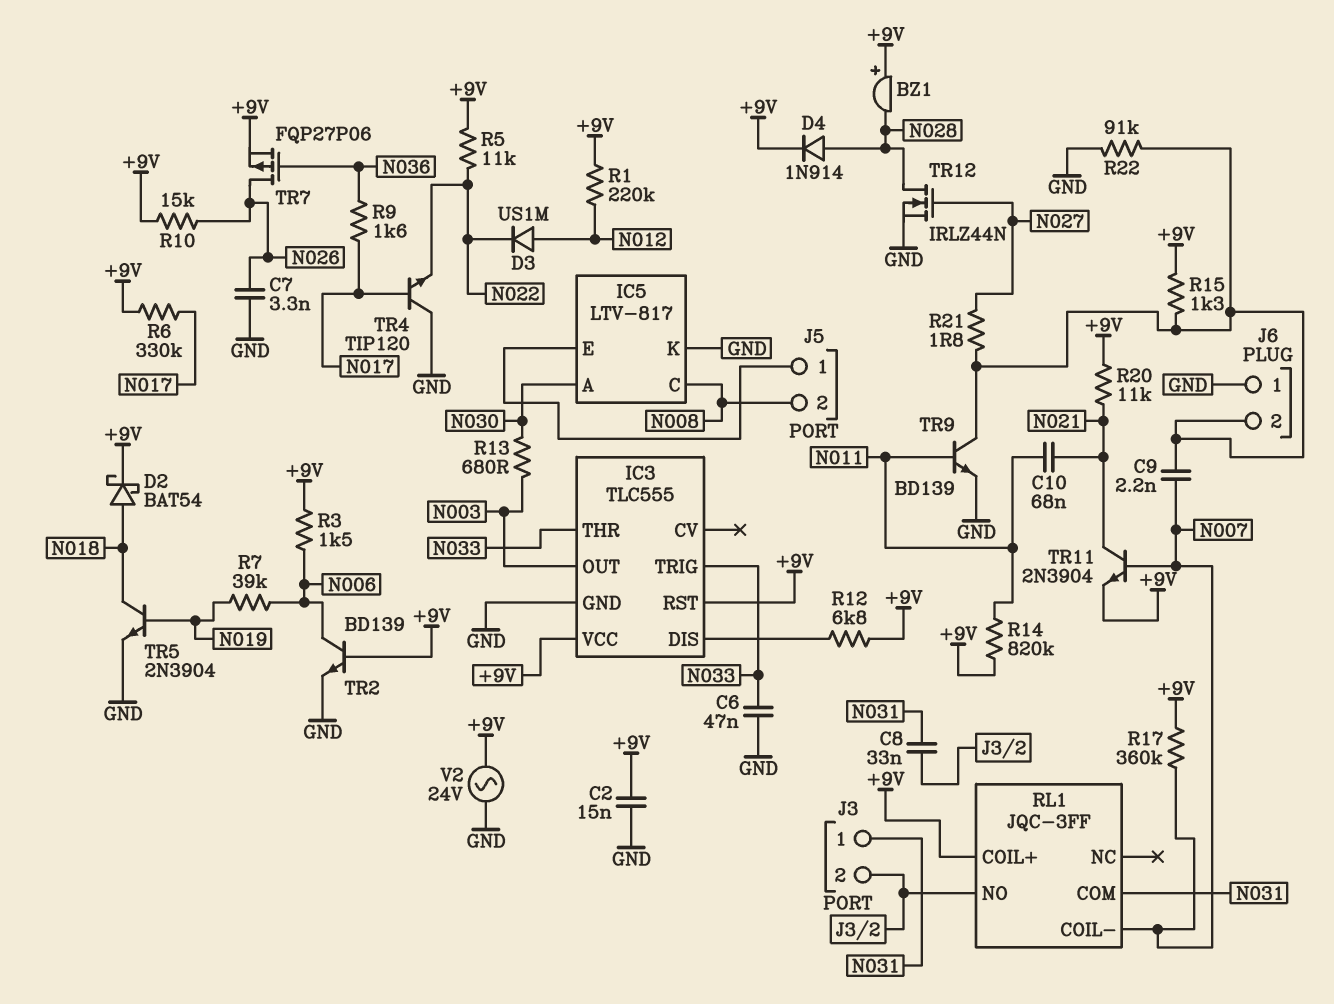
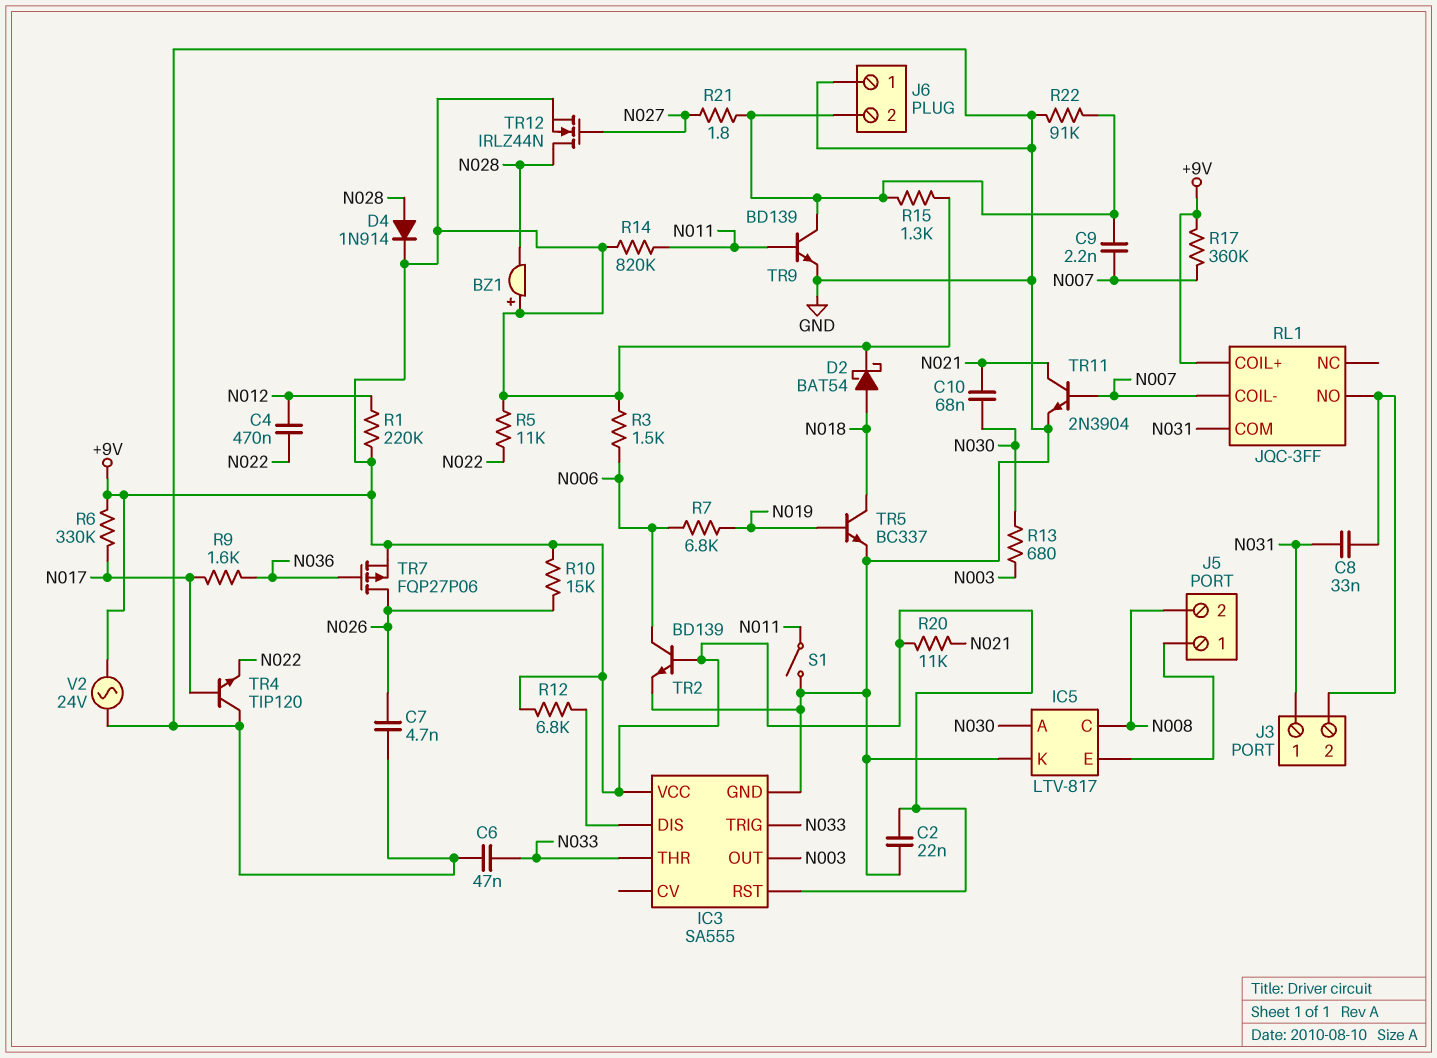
C2: 15nF (+9V, GND) -> 22nF (+9V, GND)
C4: none -> 470nF (N012, N022)
C7: 3.3nF (GND, N026) -> 4.7nF (GND, N026)
C10: 68nF (N011, N021) -> 68nF (N021, N030)
D3: diode US1M (A N012, K N022) -> none
IC3: TLC555 -> SA555
R7: 39k (N006, N019) -> 6.8k (N006, N019)
S1: none -> switch (GND, N011)
TR5: NPN 2N3904 (B N019, C N018, E GND) -> NPN BC337 (B N019, C N018, E GND)
TR11: NPN 2N3904 (B N007, C N021, E +9V) -> NPN 2N3904 (B N007, C N021, E GND)
TR12: NMOS IRLZ44N (G N027, D N028, S GND) -> NMOS IRLZ44N (G N027, D N028, S +9V)

